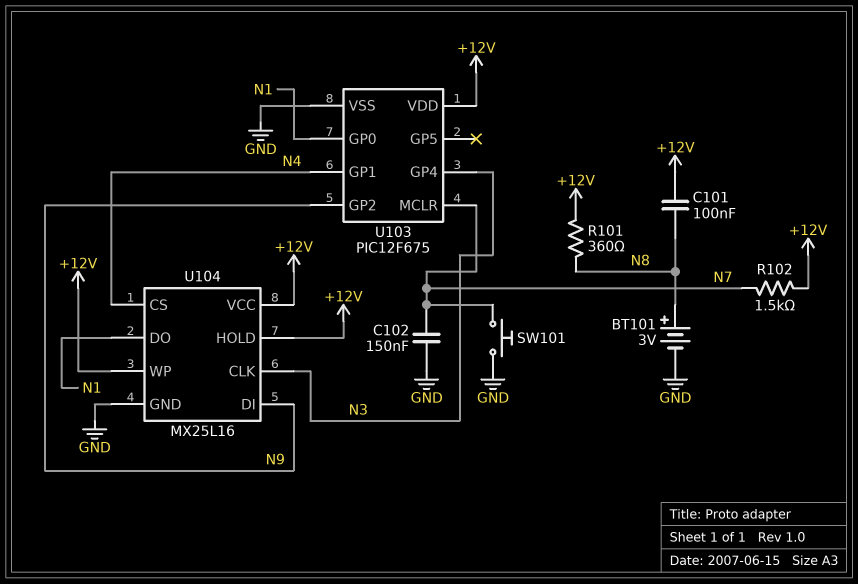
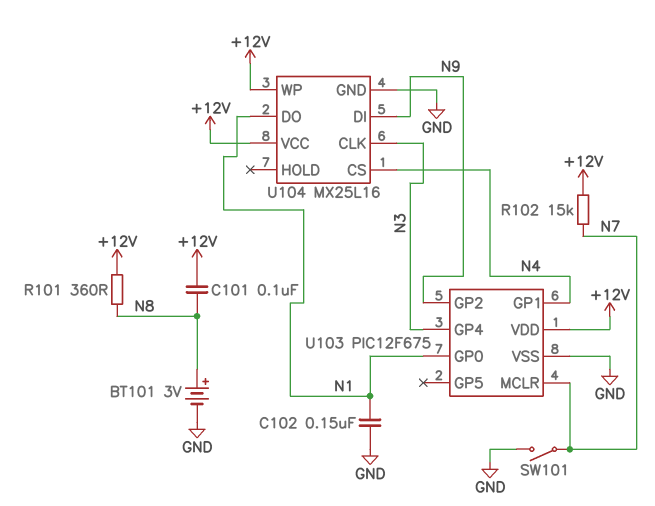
C102: 150nF (GND, N7) -> 150nF (GND, N1)
R102: 1.5k (+12V, N7) -> 15k (+12V, N7)
SW101: button (GND, N7) -> switch (GND, N7)
U104 pin HOLD: +12V -> none

